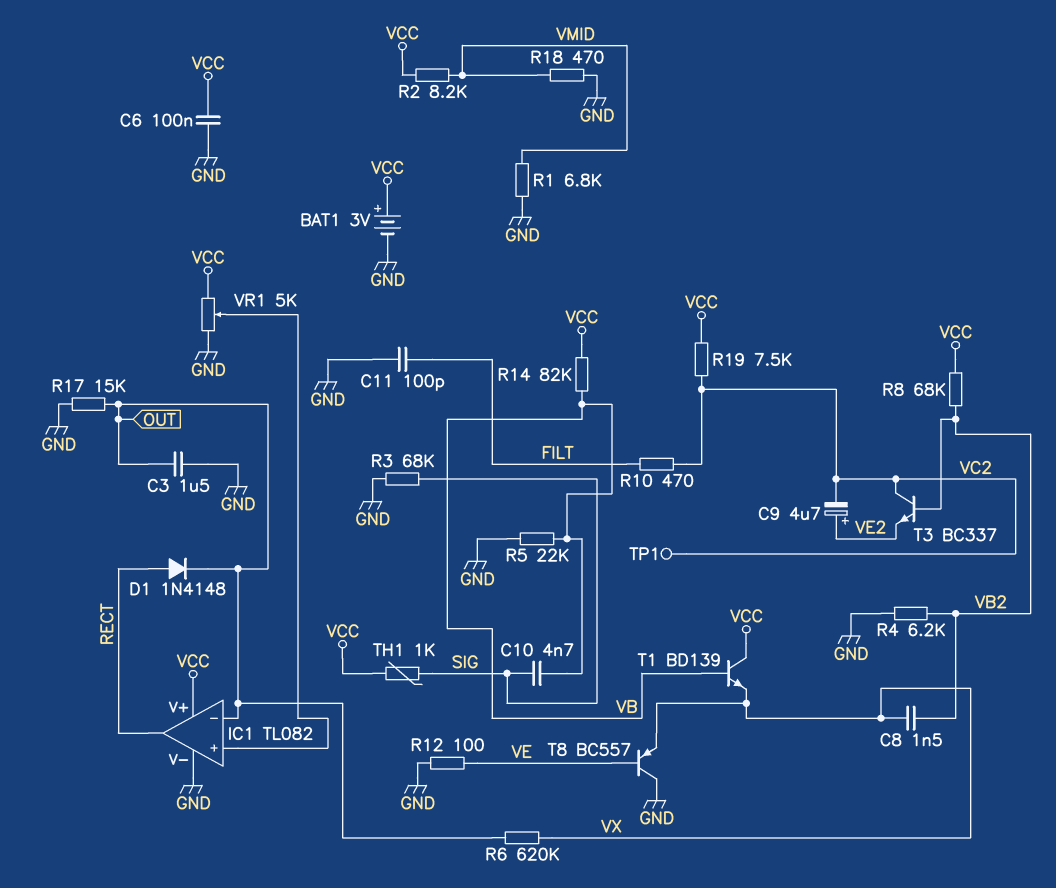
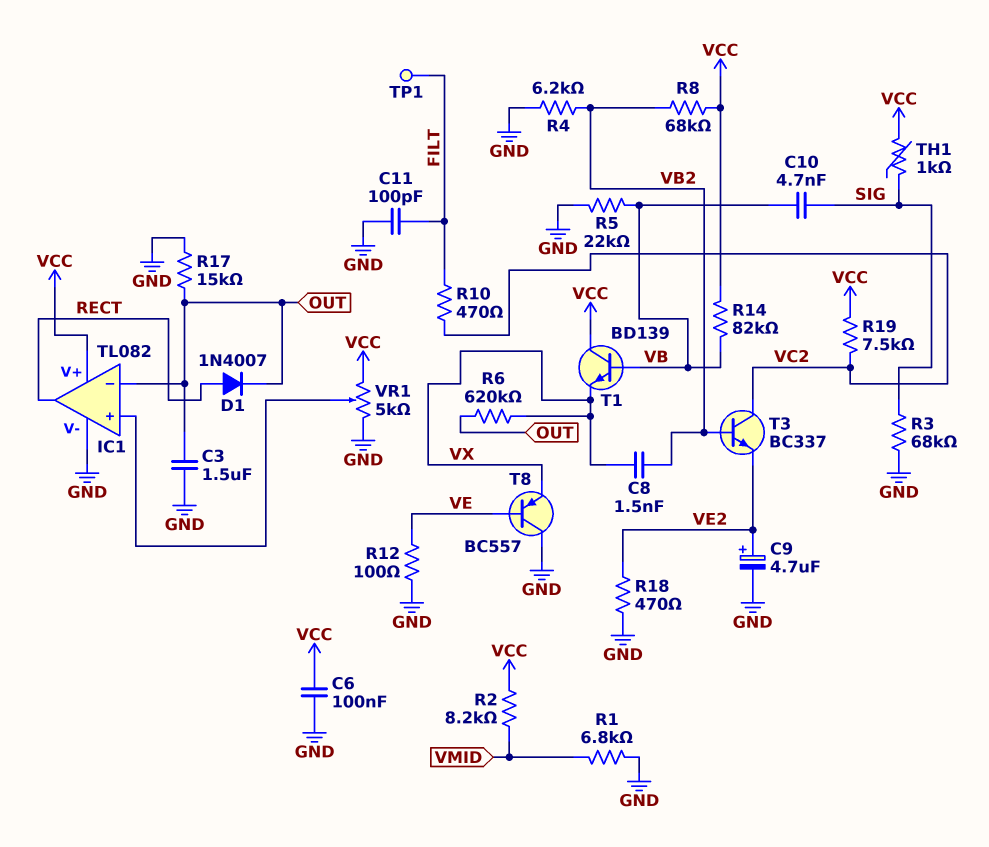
BAT1: 3V (plus VCC, minus GND) -> none
C9: 4.7uF (plus VE2, minus VC2) -> 4.7uF (plus VE2, minus GND)
D1: diode 1N4148 (A RECT, K OUT) -> diode 1N4007 (A RECT, K OUT)
R18: 470 (GND, VMID) -> 470 (GND, VE2)
TP1: test point (VC2) -> test point (FILT)

